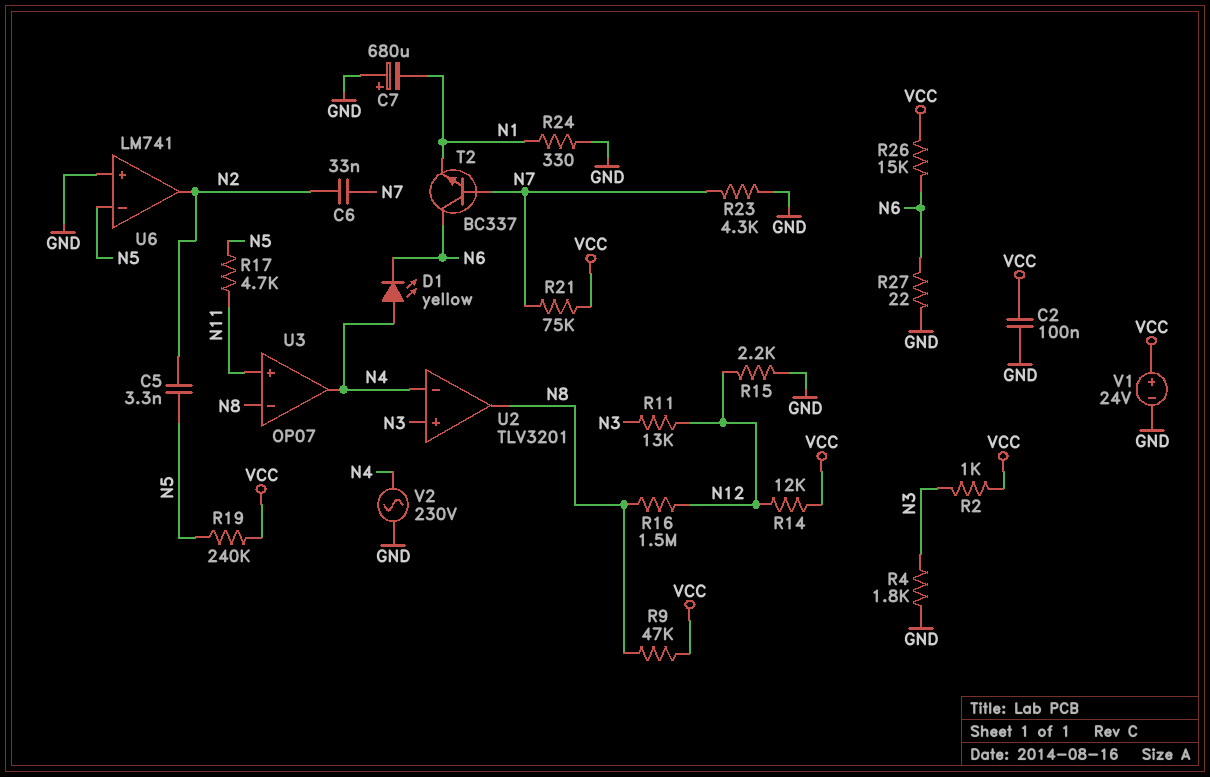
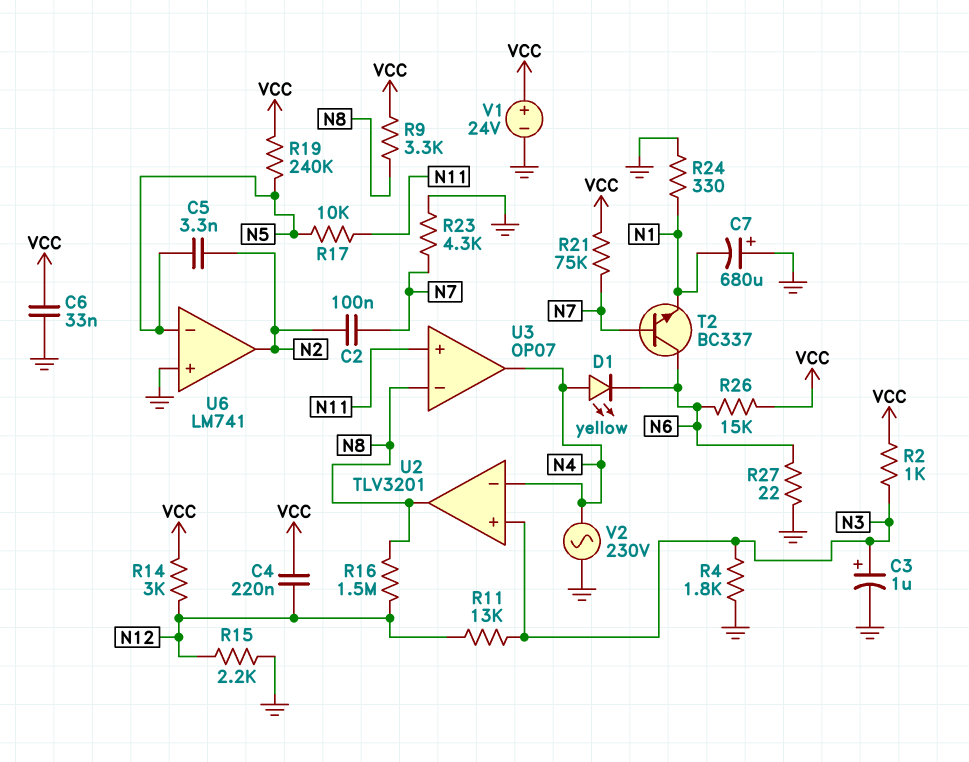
C2: 100nF (GND, VCC) -> 100nF (N2, N7)
C3: none -> 1uF (plus N3, minus GND)
C4: none -> 220nF (N12, VCC)
C6: 33nF (N2, N7) -> 33nF (GND, VCC)
R9: 47k (N8, VCC) -> 3.3k (N8, VCC)
R14: 12k (N12, VCC) -> 3k (N12, VCC)
R17: 4.7k (N5, N11) -> 10k (N5, N11)

